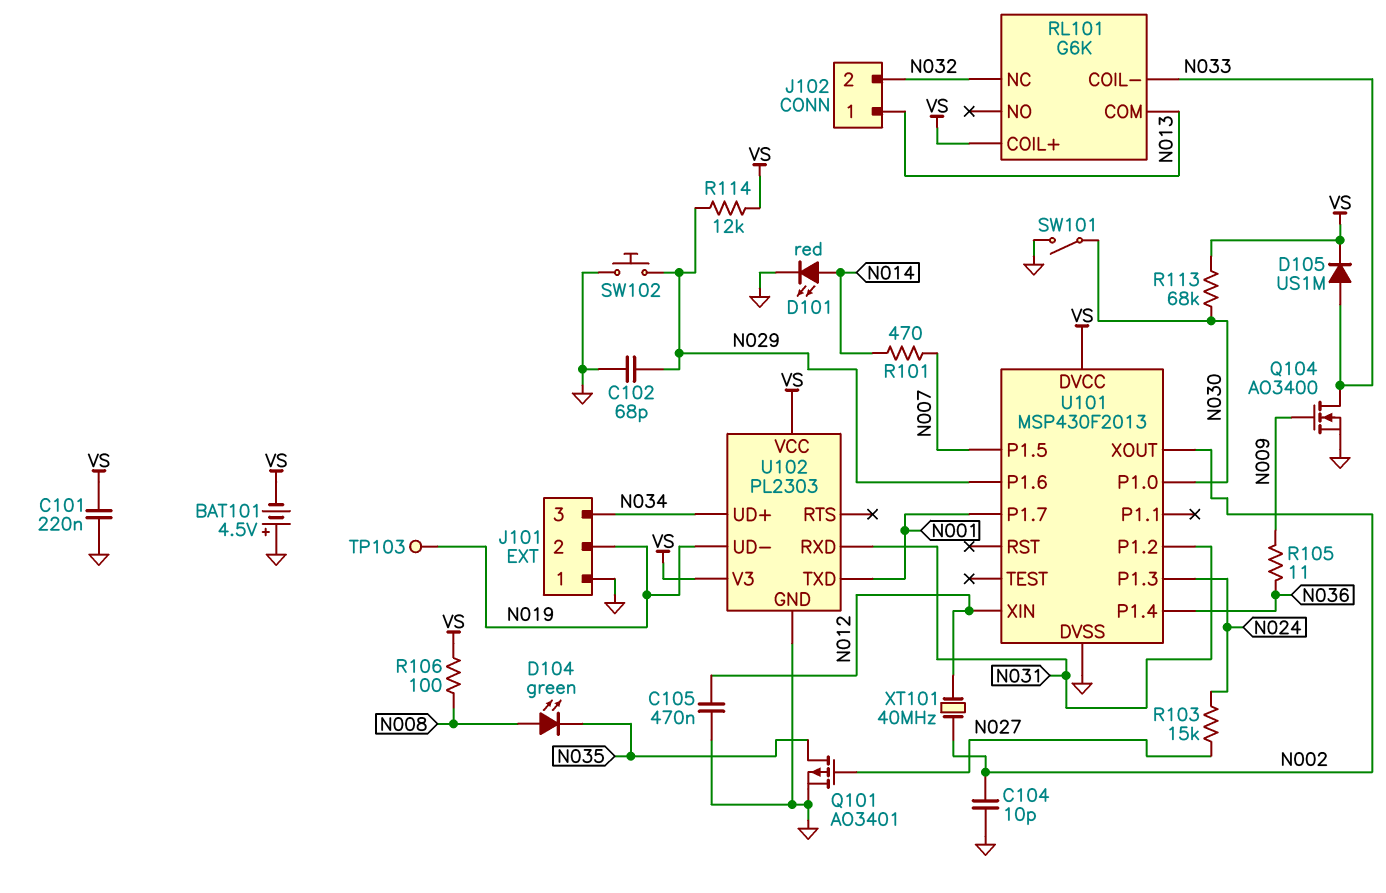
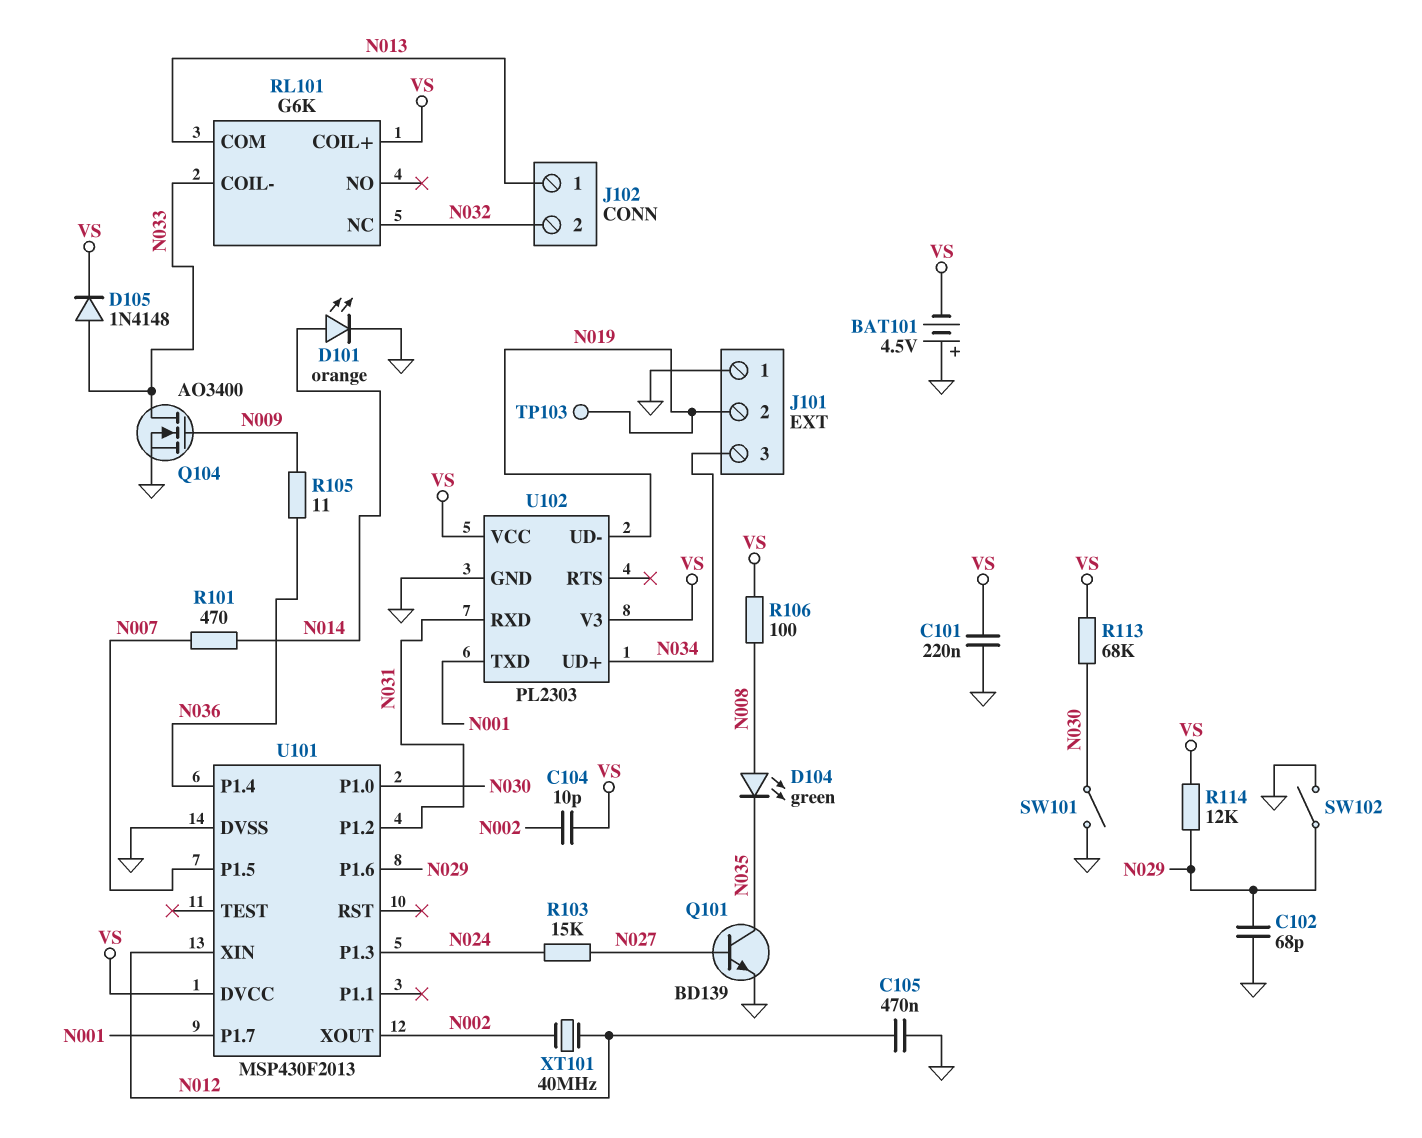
C104: 10pF (GND, N002) -> 10pF (N002, VS)
D101: LED red (A N014, K GND) -> LED orange (A N014, K GND)
D105: diode US1M (A N033, K VS) -> diode 1N4148 (A N033, K VS)
Q101: PMOS AO3401 (G N027, D N035, S GND) -> NPN BD139 (B N027, C N035, E GND)
SW102: button (GND, N029) -> switch (GND, N029)

